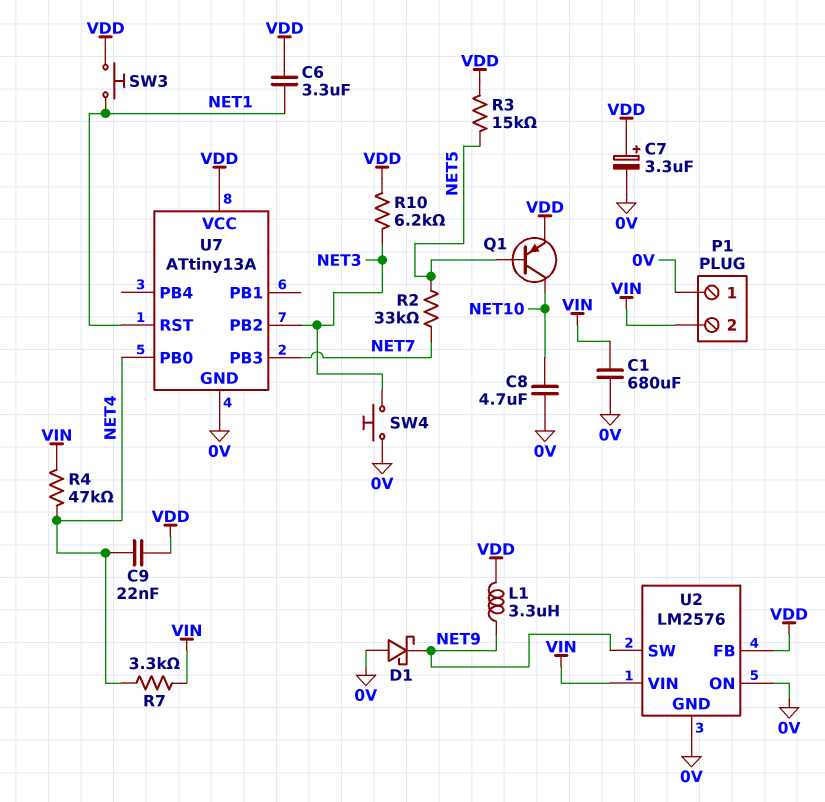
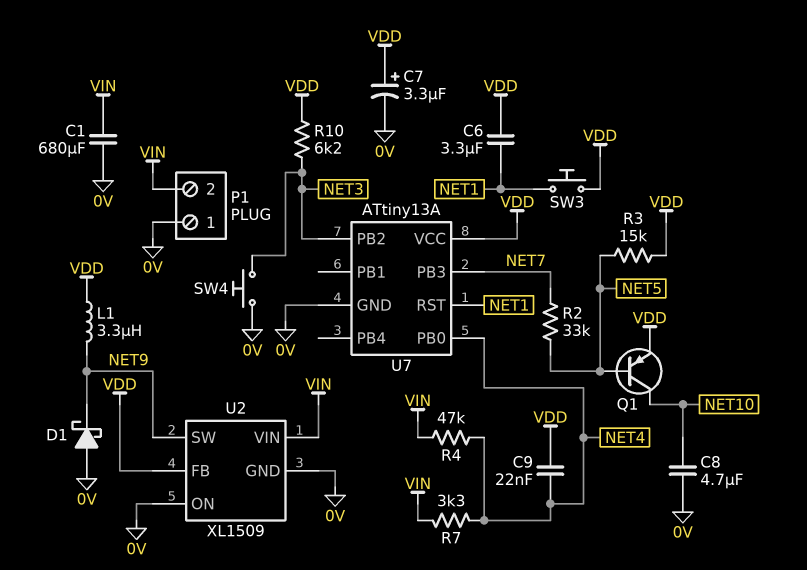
U2: LM2576 -> XL1509

